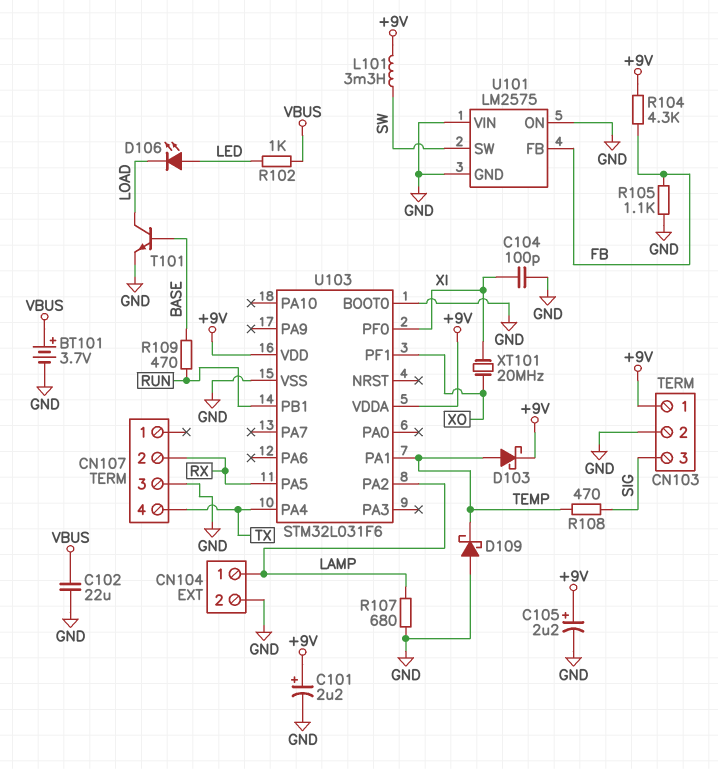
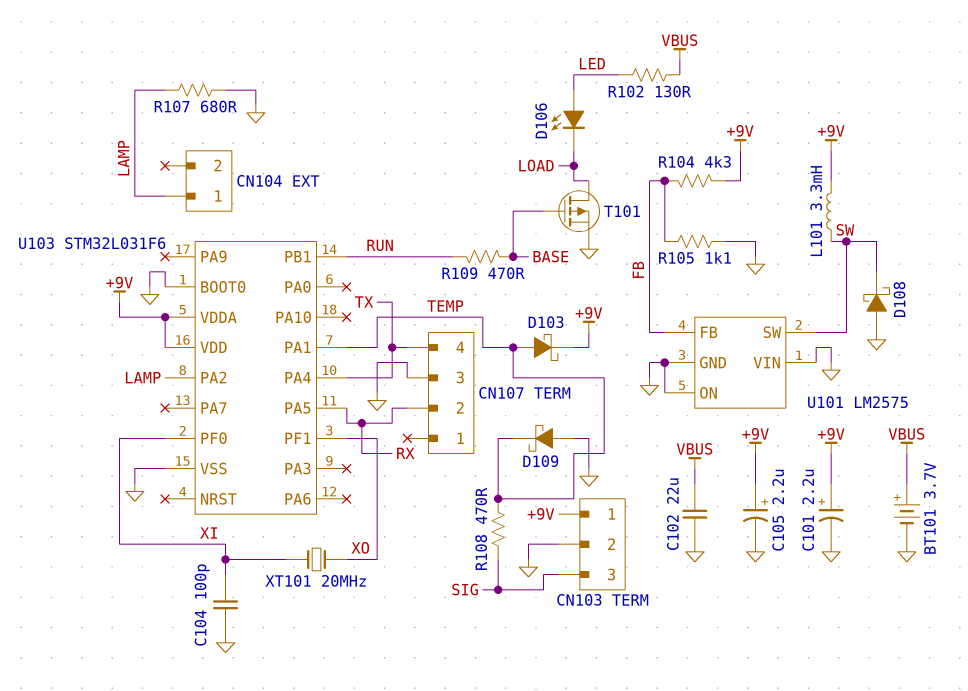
CN104 pin 2: GND -> none
D108: none -> schottky (A GND, K SW)
R102: 1k (LED, VBUS) -> 130 (LED, VBUS)
T101: NPN (B BASE, C LOAD, E GND) -> PMOS (G BASE, D LOAD, S GND)

